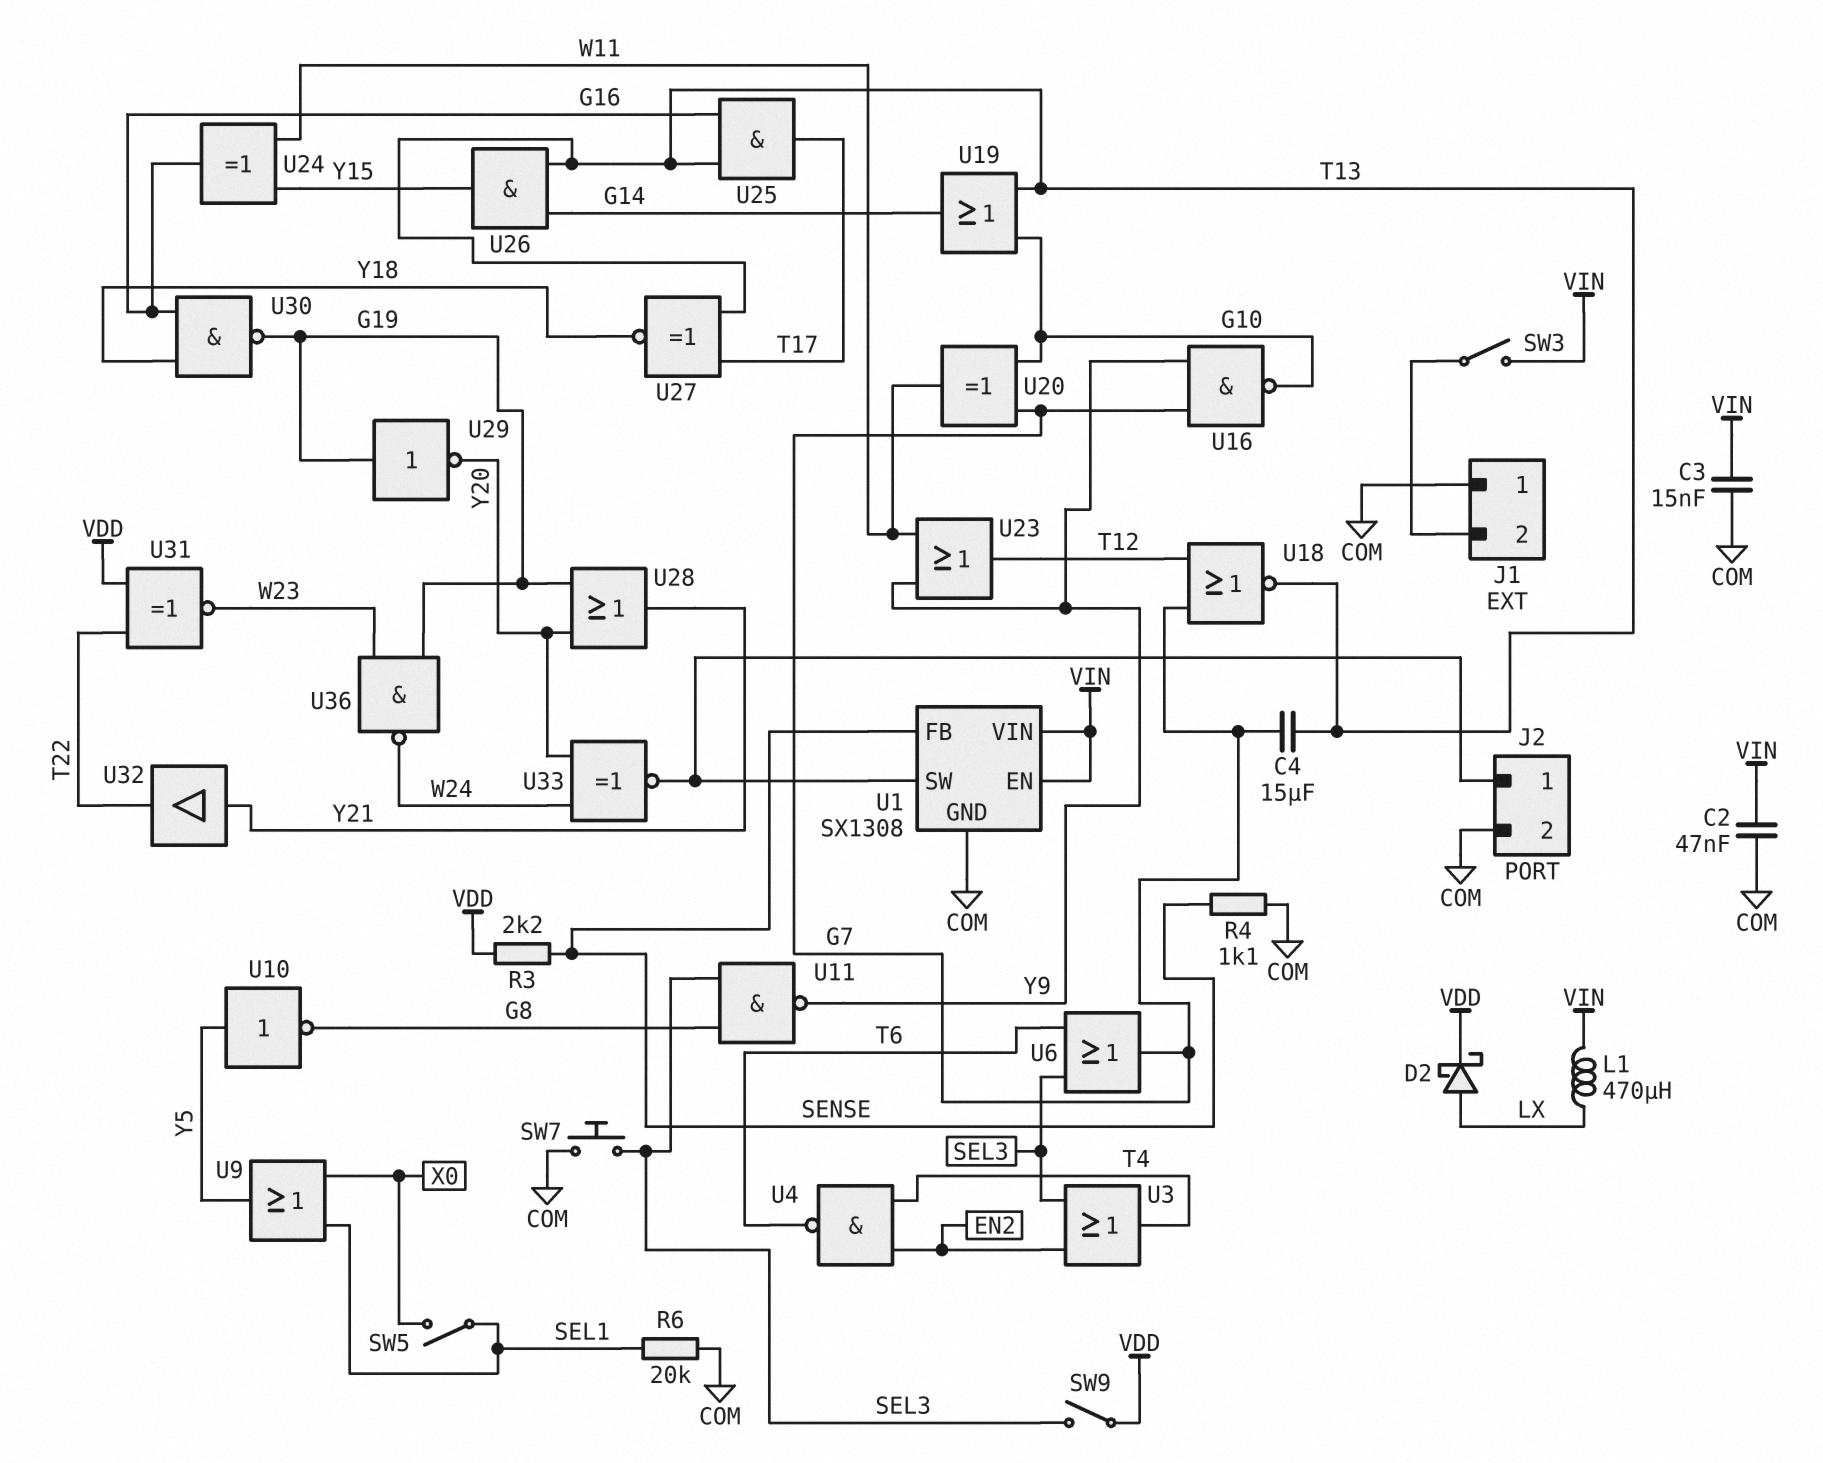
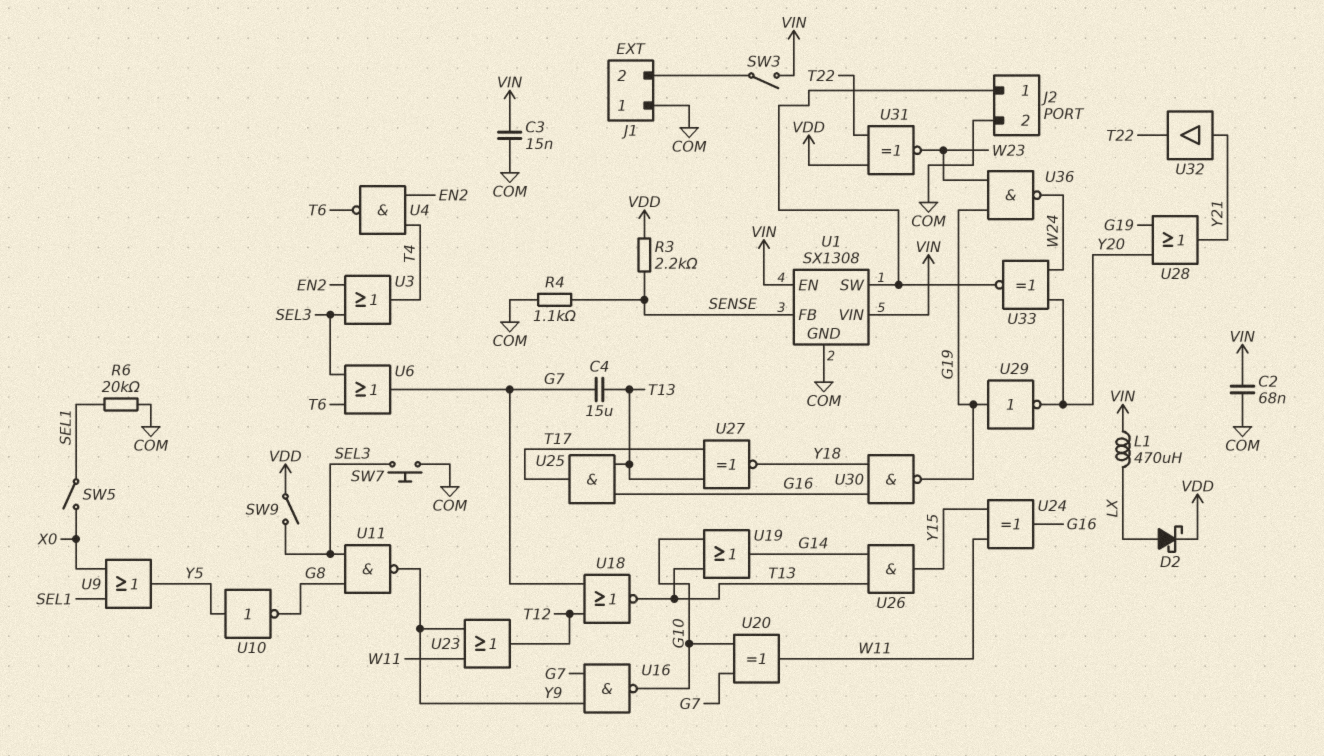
C2: 47nF (COM, VIN) -> 68nF (COM, VIN)

